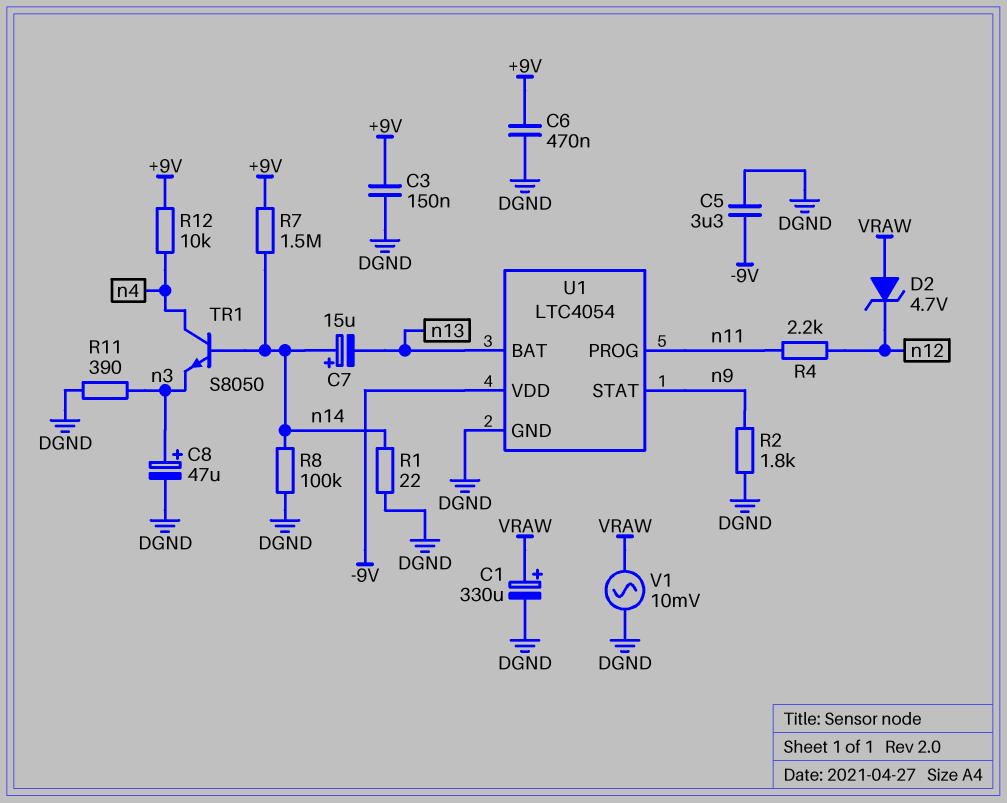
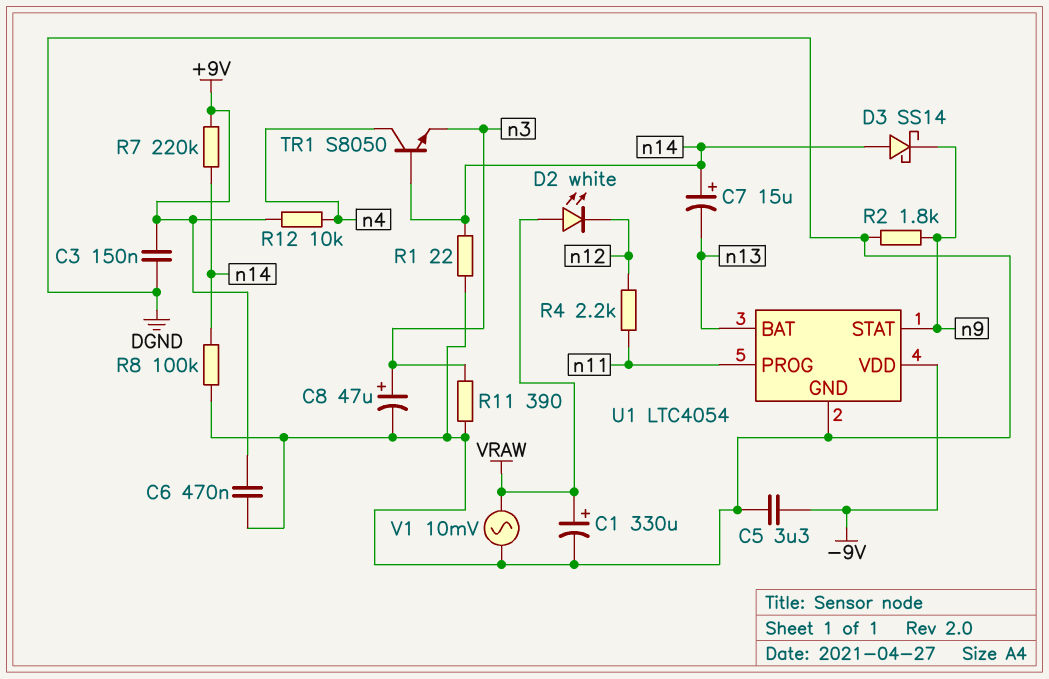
D2: zener 4.7V (A VRAW, K n12) -> LED white (A VRAW, K n12)
D3: none -> schottky SS14 (A n14, K n9)
R7: 1.5M (+9V, n14) -> 220k (+9V, n14)

